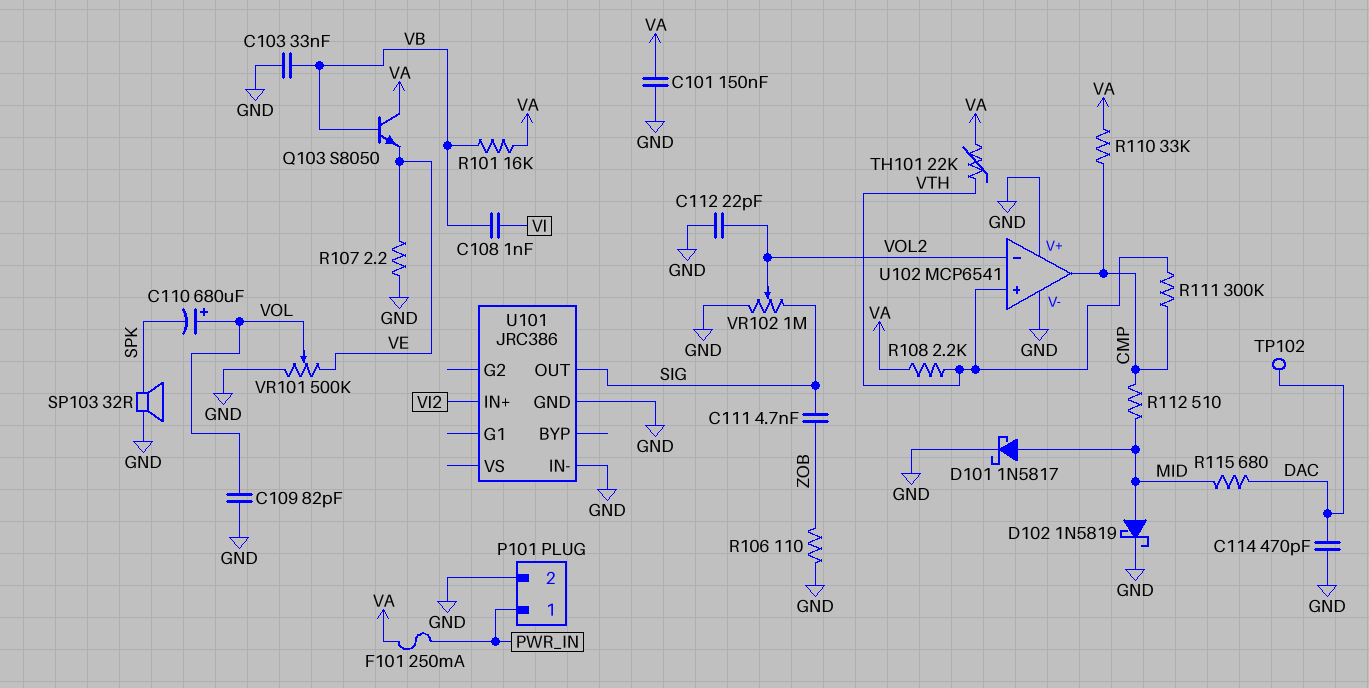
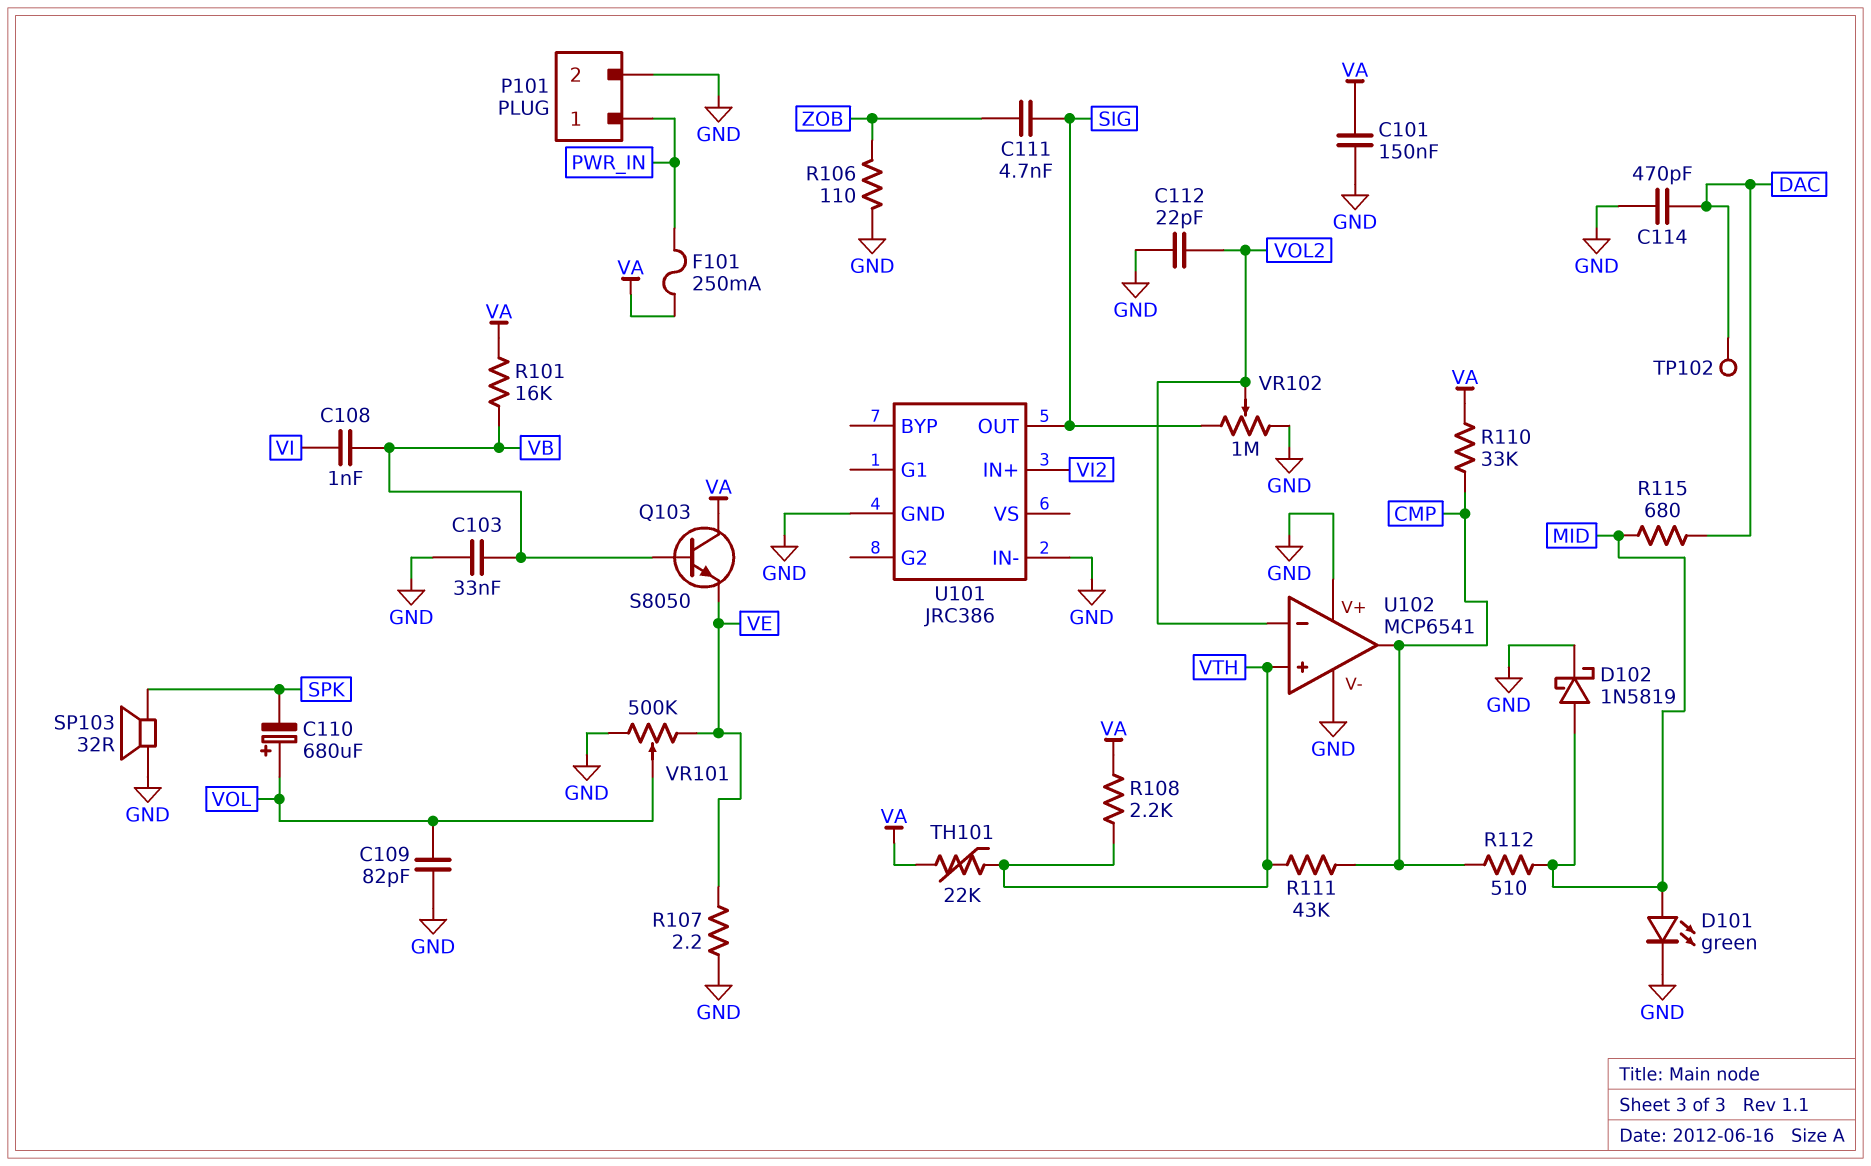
D101: schottky 1N5817 (A MID, K GND) -> LED green (A MID, K GND)
R111: 300k (CMP, VTH) -> 43k (CMP, VTH)

